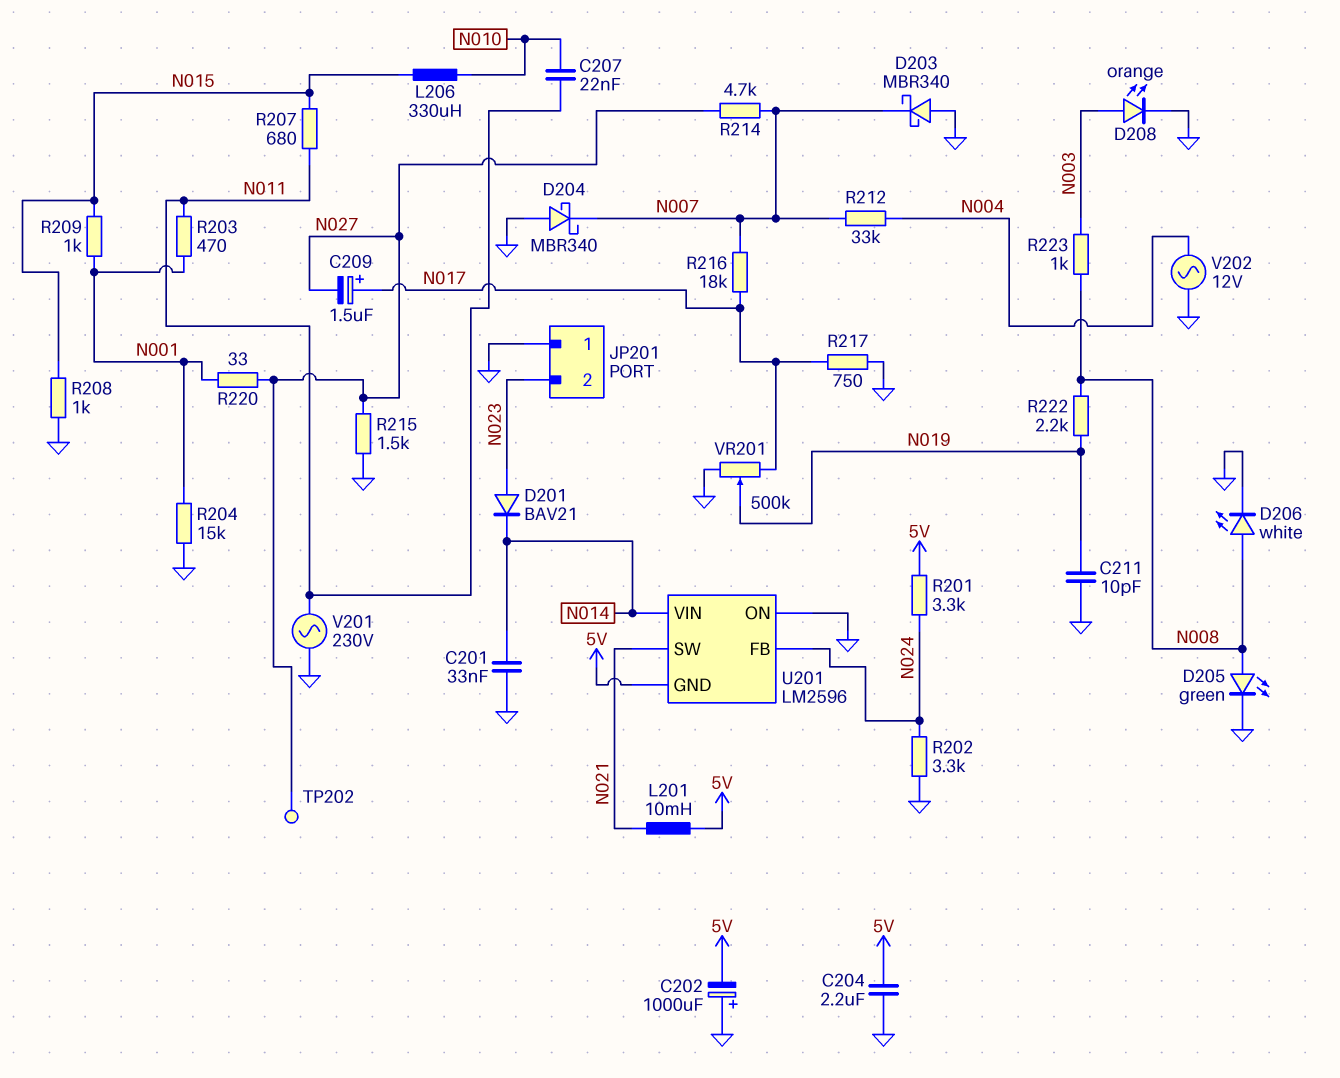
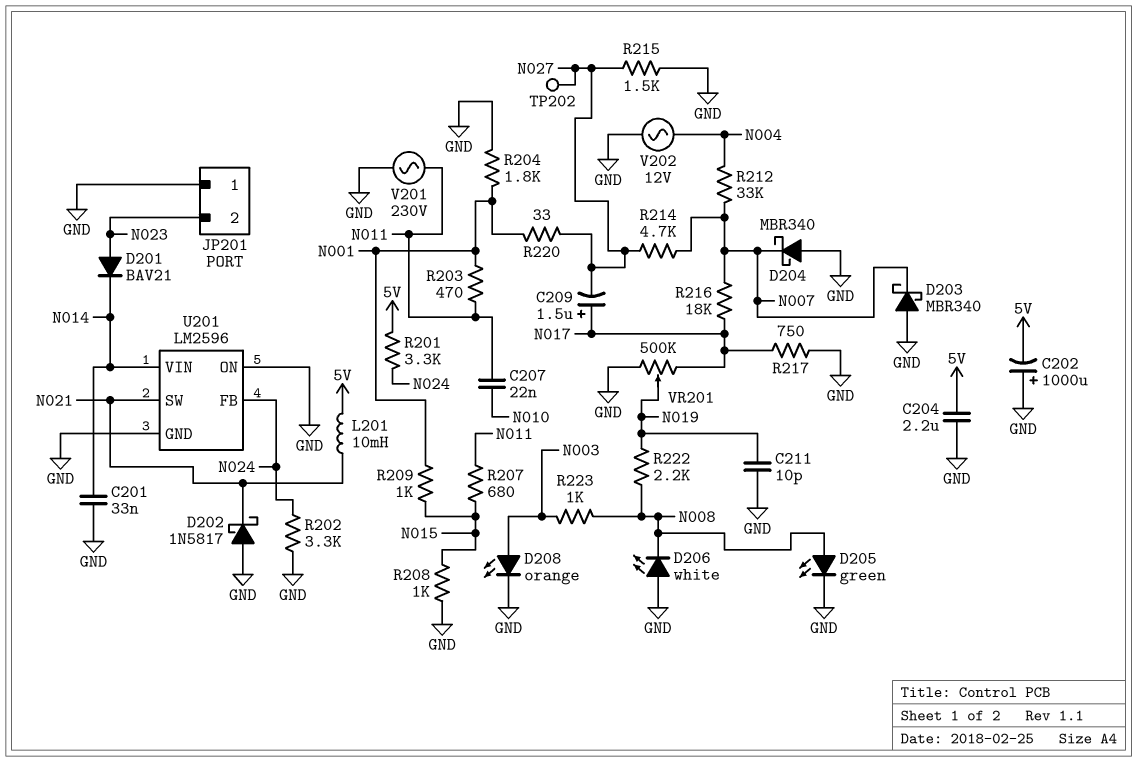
D202: none -> schottky 1N5817 (A GND, K N021)
D206: LED white (A N008, K GND) -> LED white (A GND, K N008)
L206: 330uH (N010, N015) -> none
R204: 15k (GND, N001) -> 1.8k (GND, N001)
U201 pin GND: 5V -> GND

